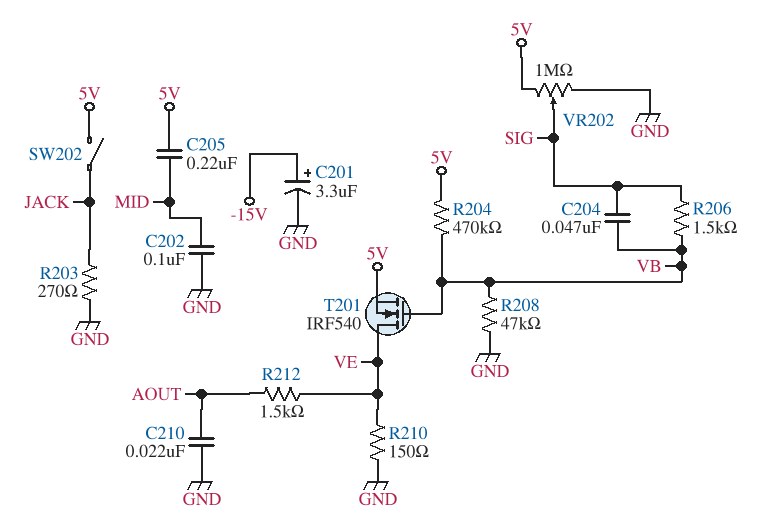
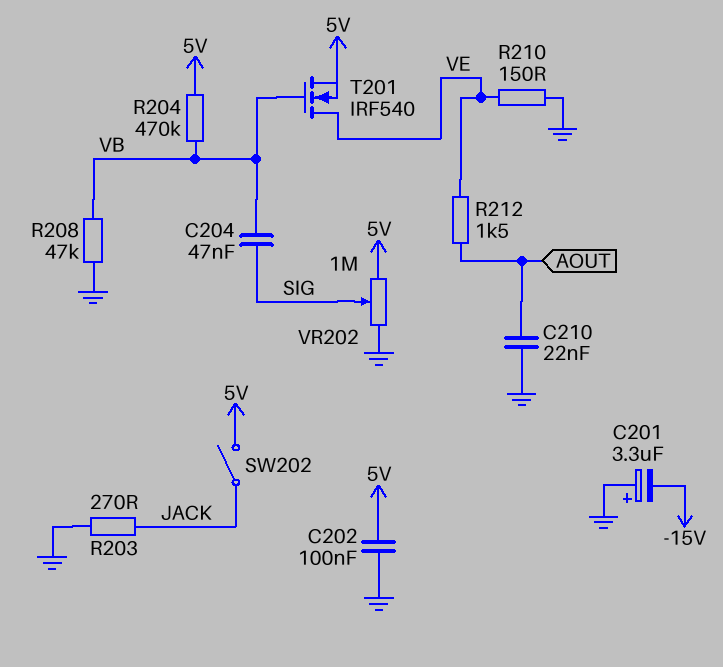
C201: 3.3uF (plus -15V, minus GND) -> 3.3uF (plus GND, minus -15V)
C202: 100nF (GND, MID) -> 100nF (5V, GND)
C205: 220nF (5V, MID) -> none
R206: 1.5k (SIG, VB) -> none

